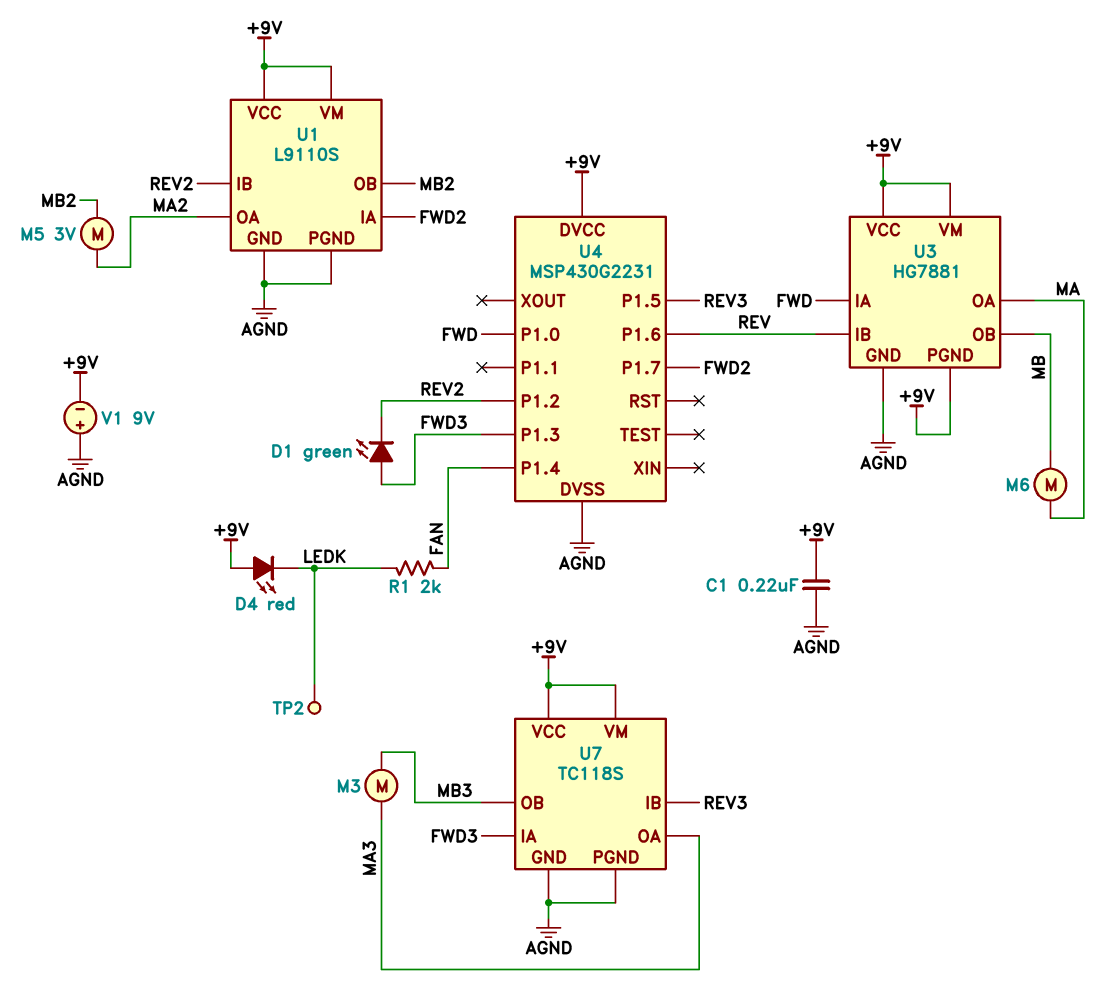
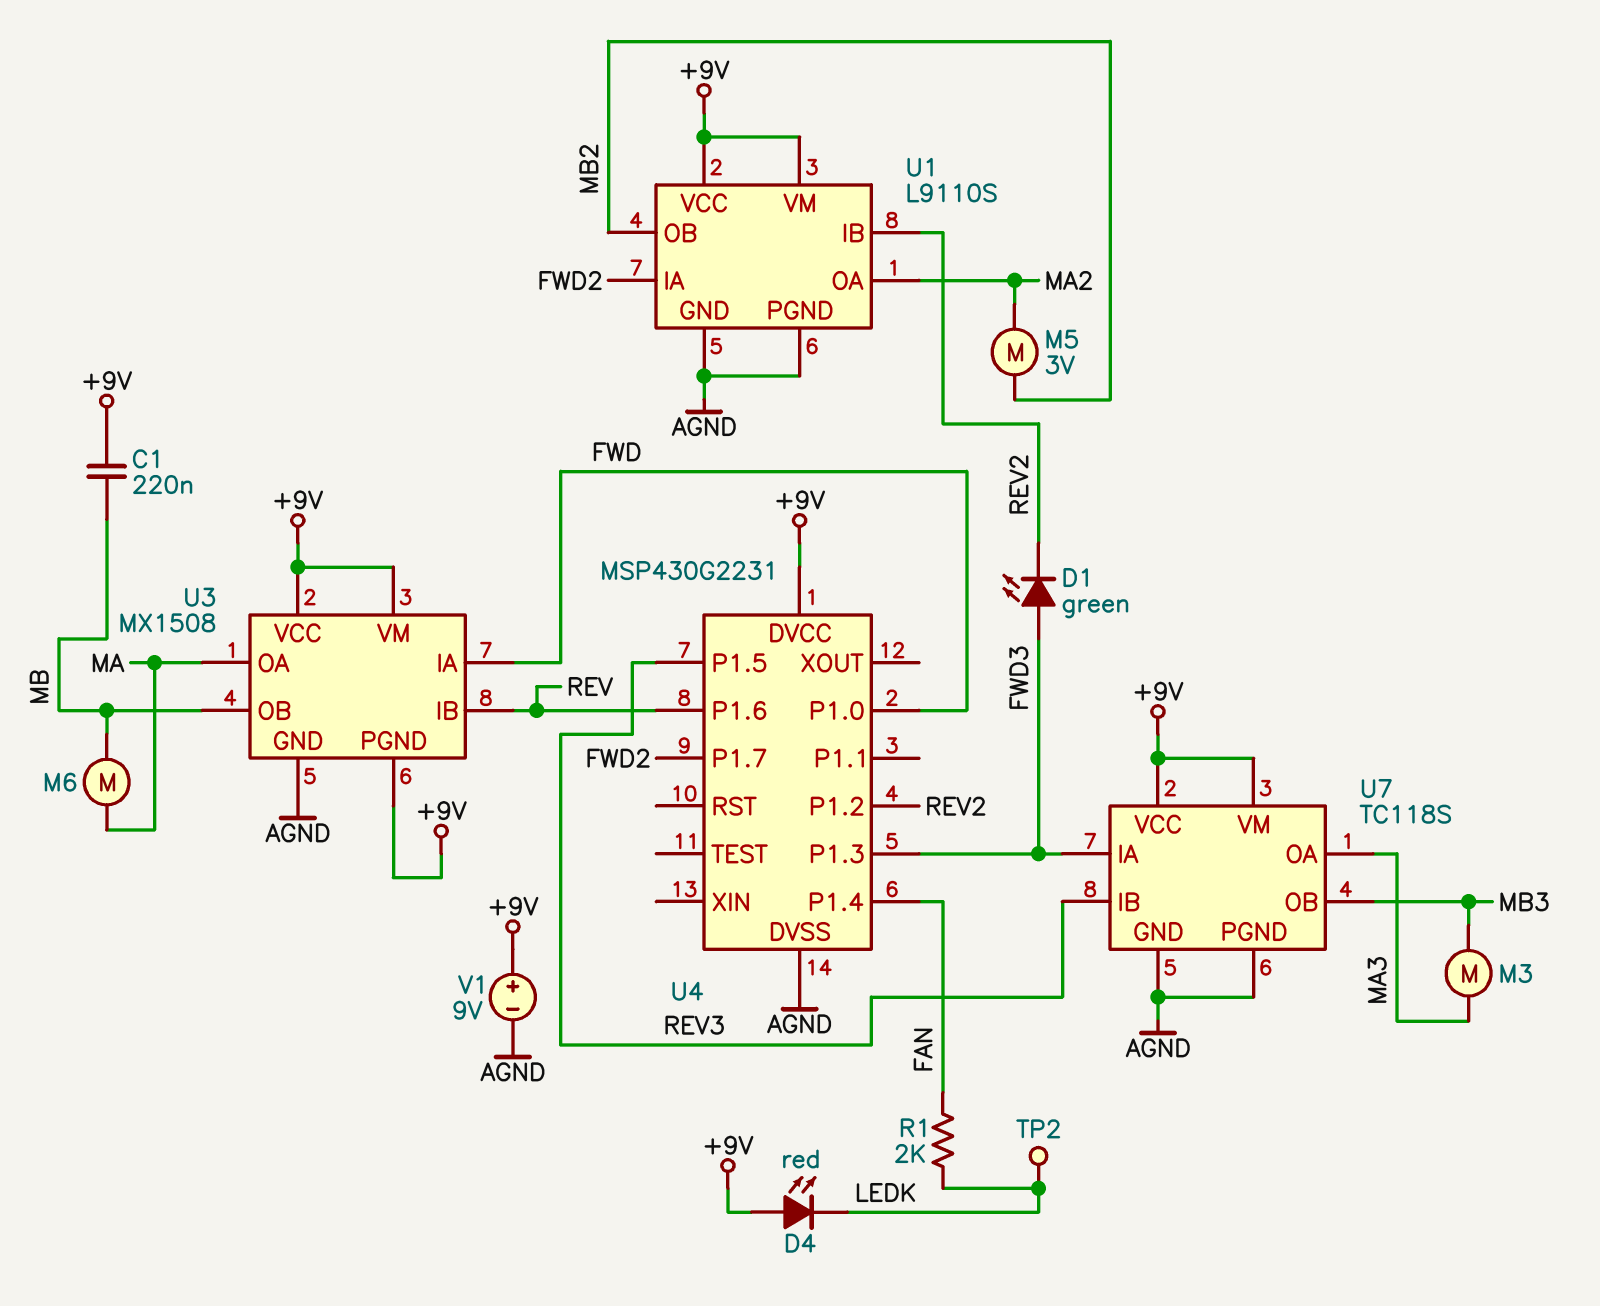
C1: 220nF (+9V, AGND) -> 220nF (+9V, MB)
U3: HG7881 -> MX1508
V1: 9V (plus AGND, minus +9V) -> 9V (plus +9V, minus AGND)

